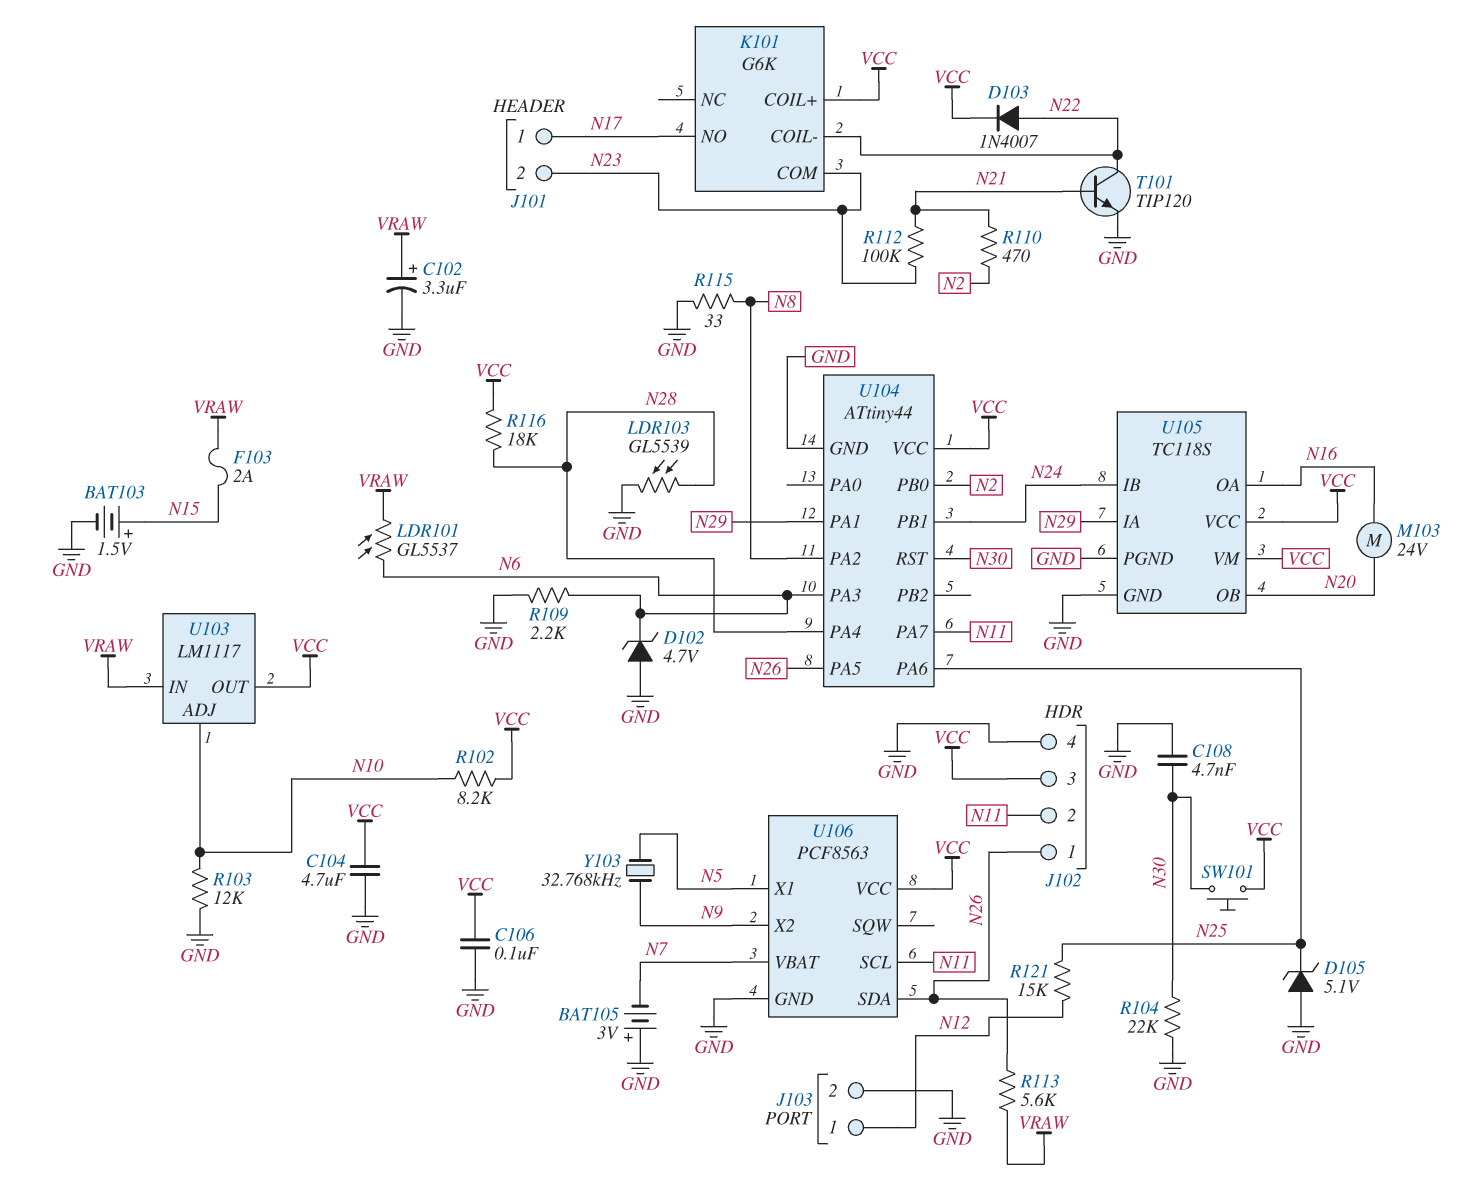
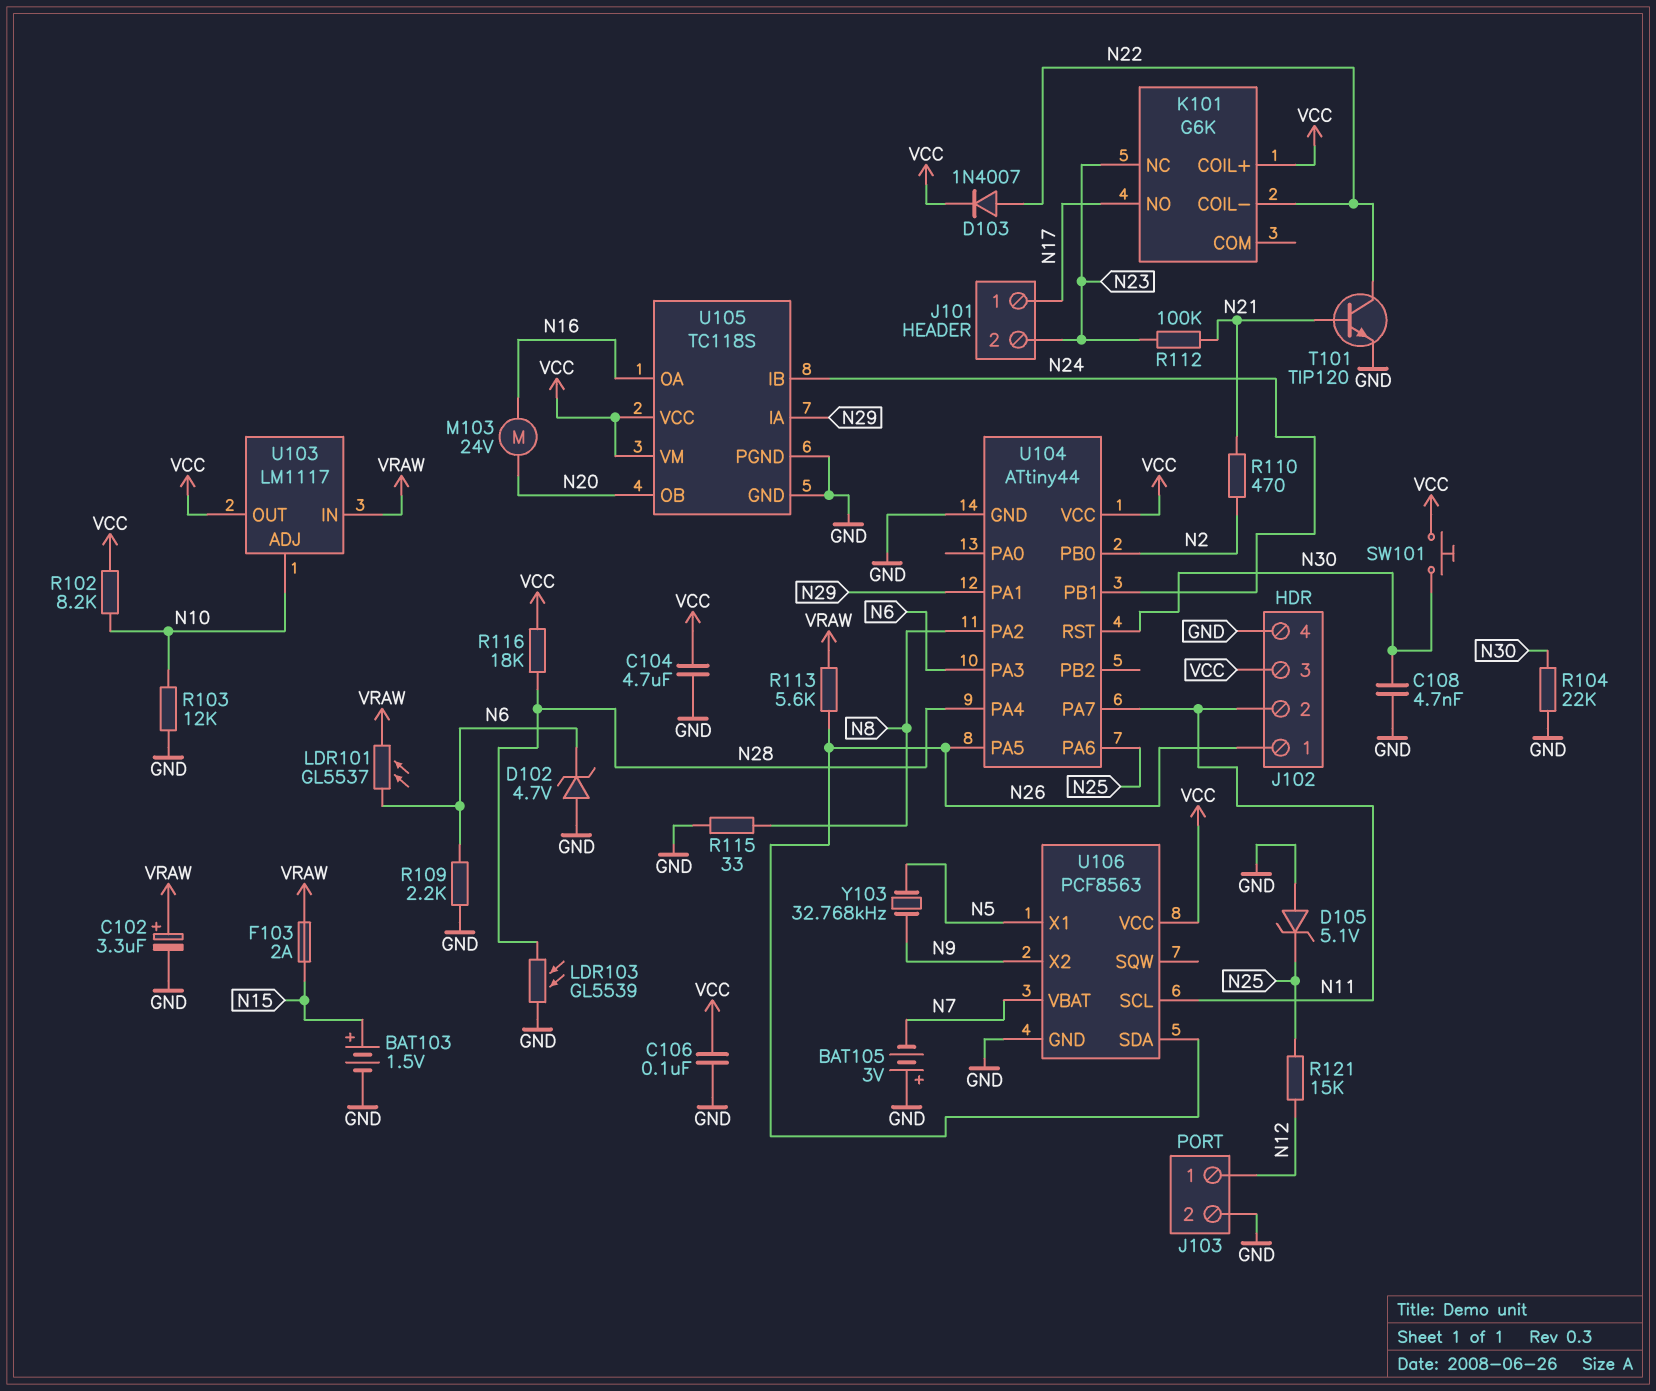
K101 pin COM: N23 -> none
K101 pin NC: none -> N23

